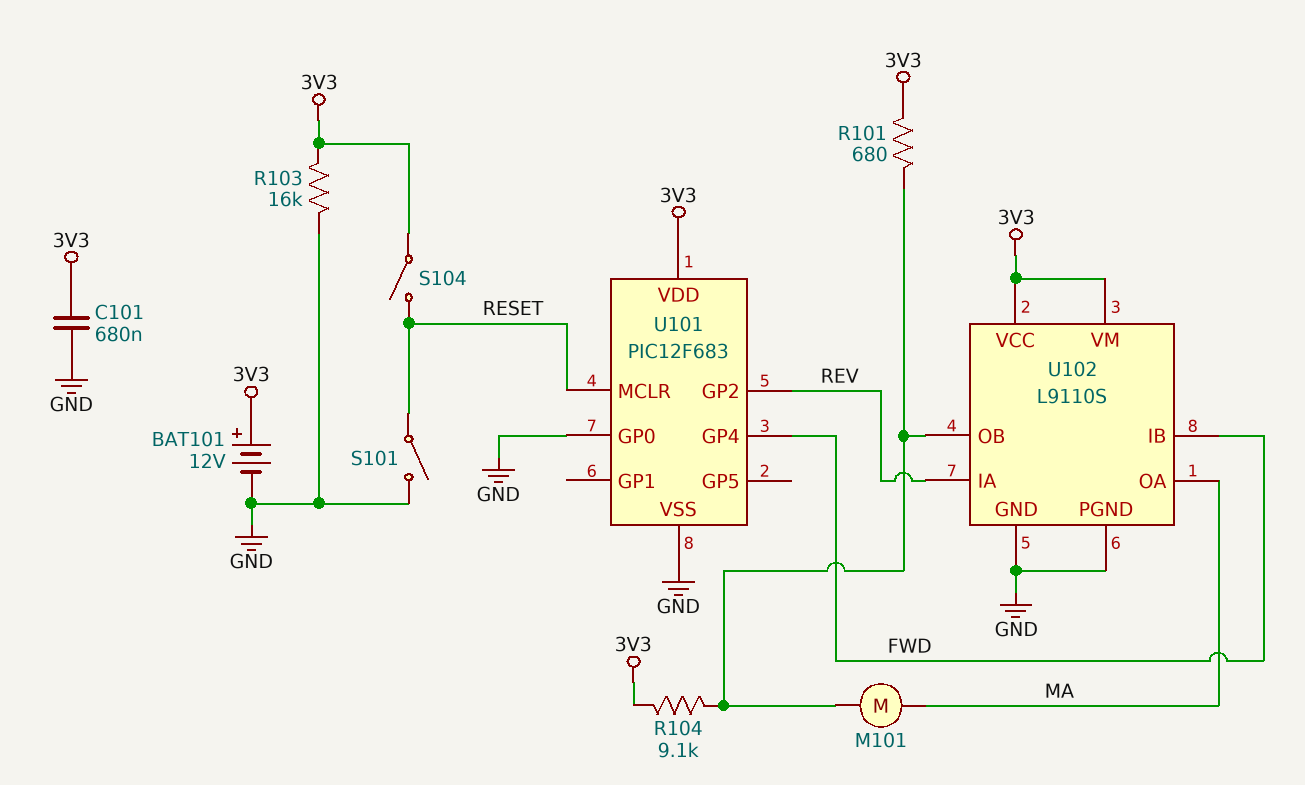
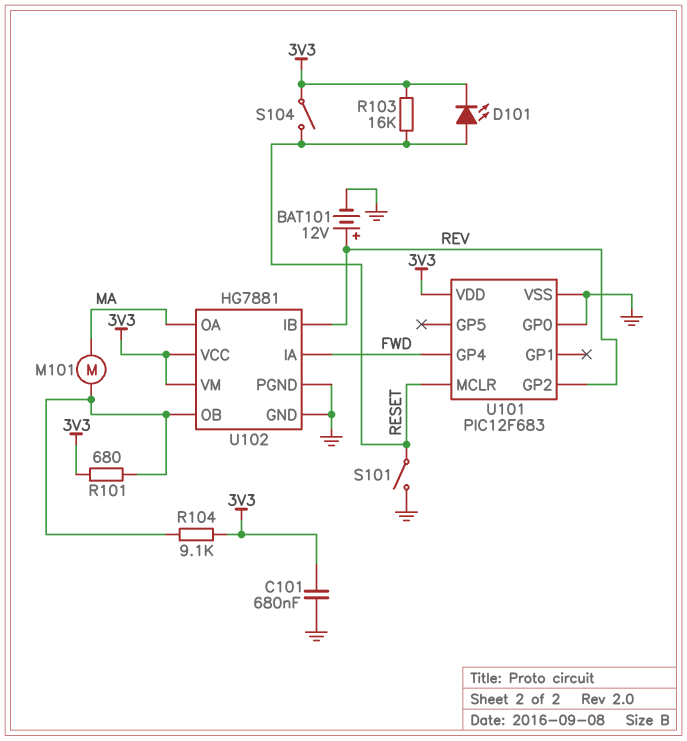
BAT101: 12V (plus 3V3, minus GND) -> 12V (plus REV, minus GND)
D101: none -> LED (A RESET, K 3V3)
R103: 16k (3V3, GND) -> 16k (3V3, RESET)
U102: L9110S -> HG7881
U102 pin IA: REV -> FWD
U102 pin IB: FWD -> REV

